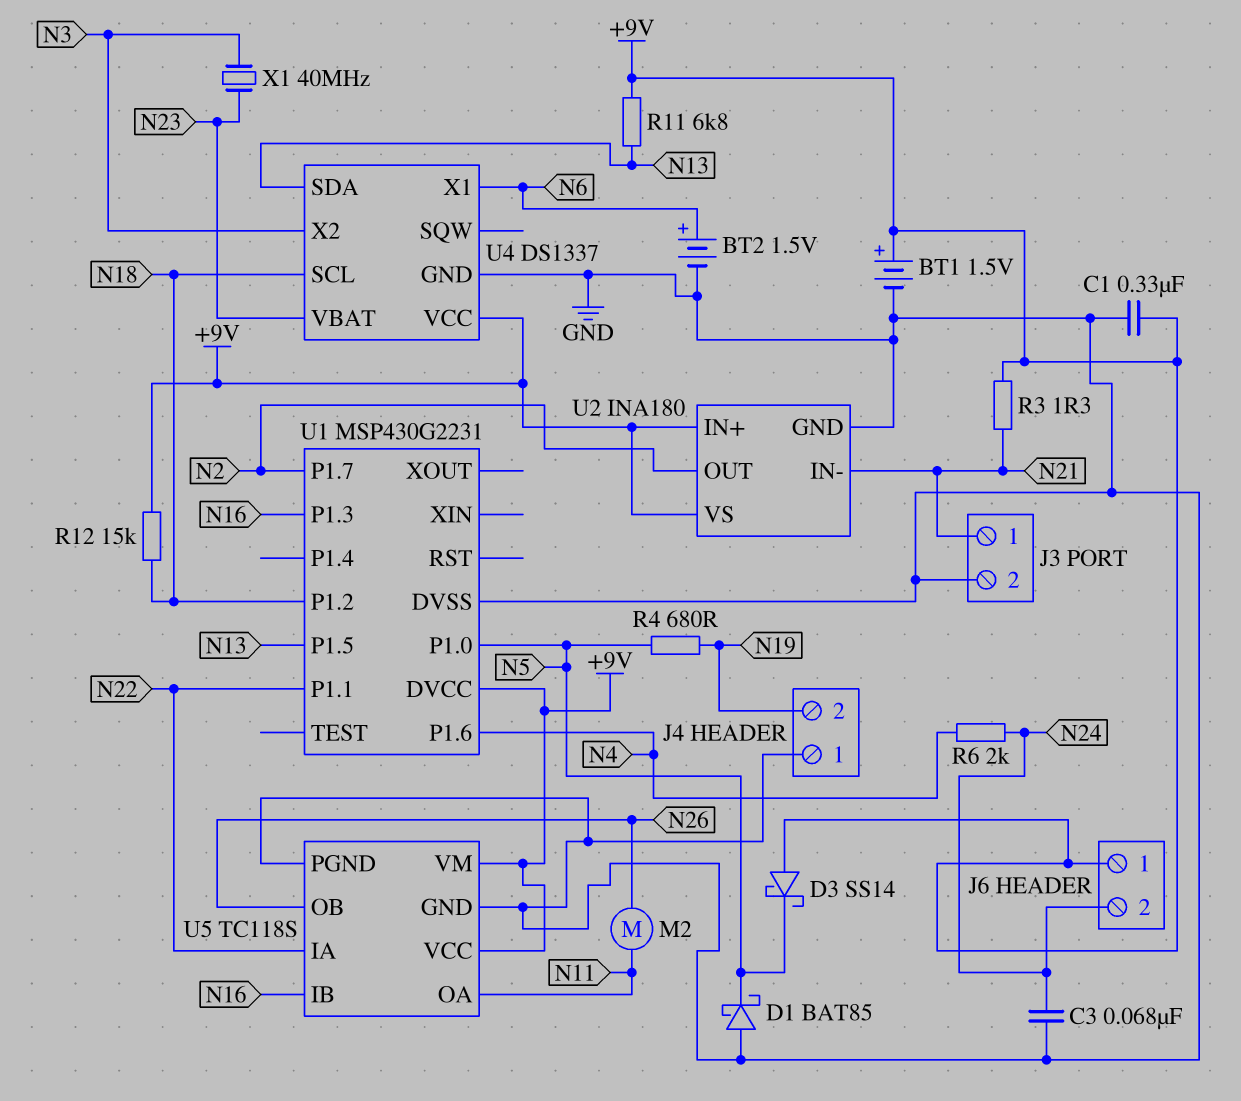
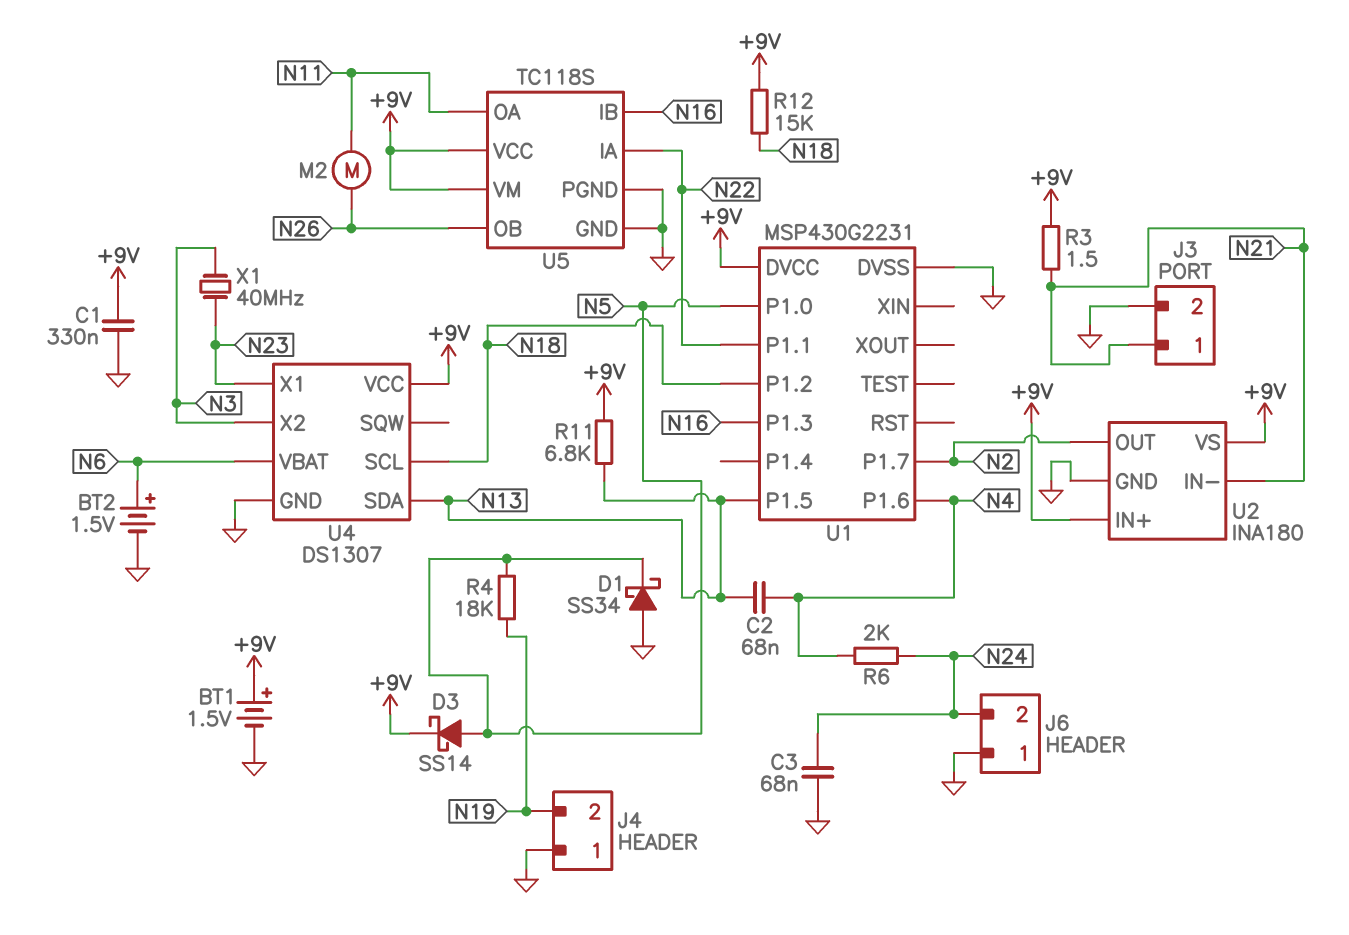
C2: none -> 68nF (N4, N13)
D1: schottky BAT85 (A GND, K N5) -> schottky SS34 (A GND, K N5)
D3: schottky SS14 (A +9V, K N5) -> schottky SS14 (A N5, K +9V)
J6 pin 1: +9V -> GND
R3: 1.3 (+9V, N21) -> 1.5 (+9V, N21)
R4: 680 (N5, N19) -> 18k (N5, N19)
U4: DS1337 -> DS1307
U4 pin VBAT: N23 -> N6
U4 pin X1: N6 -> N23

